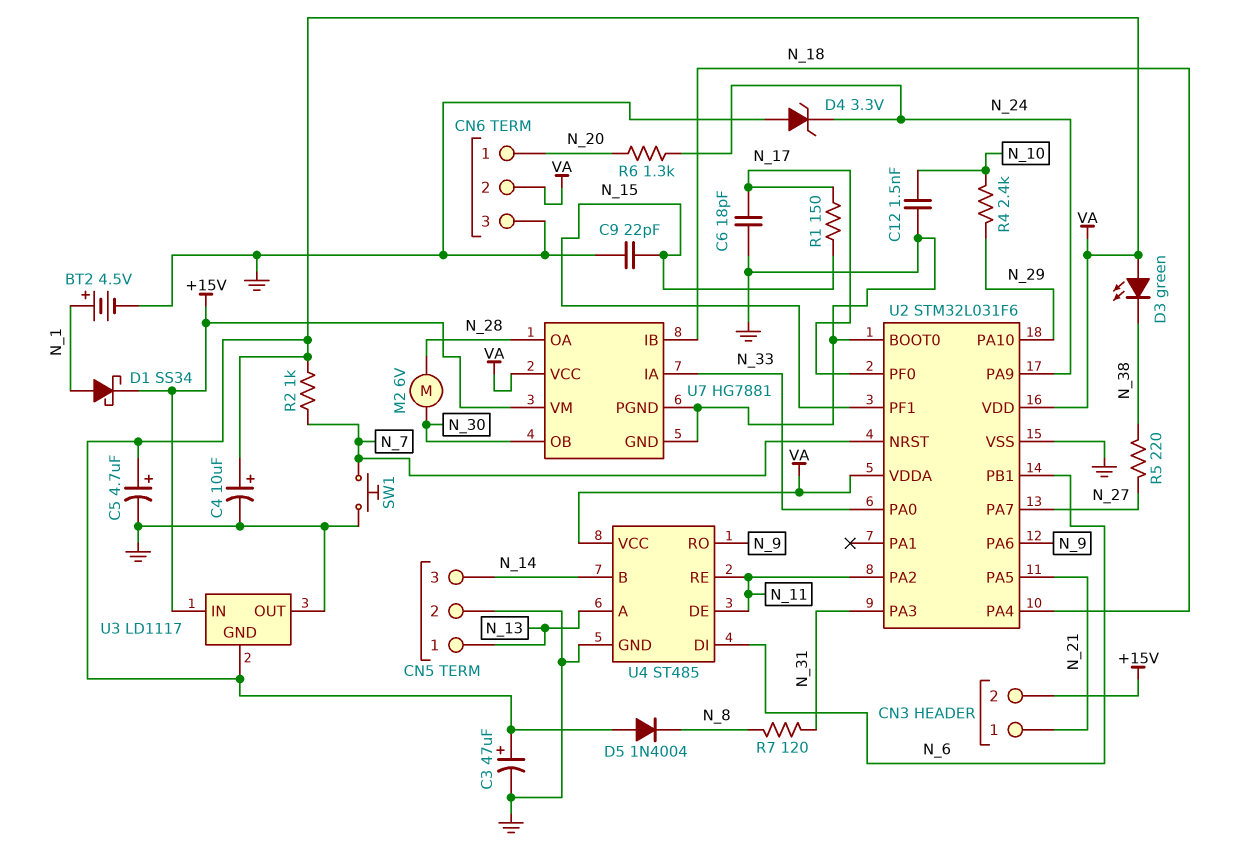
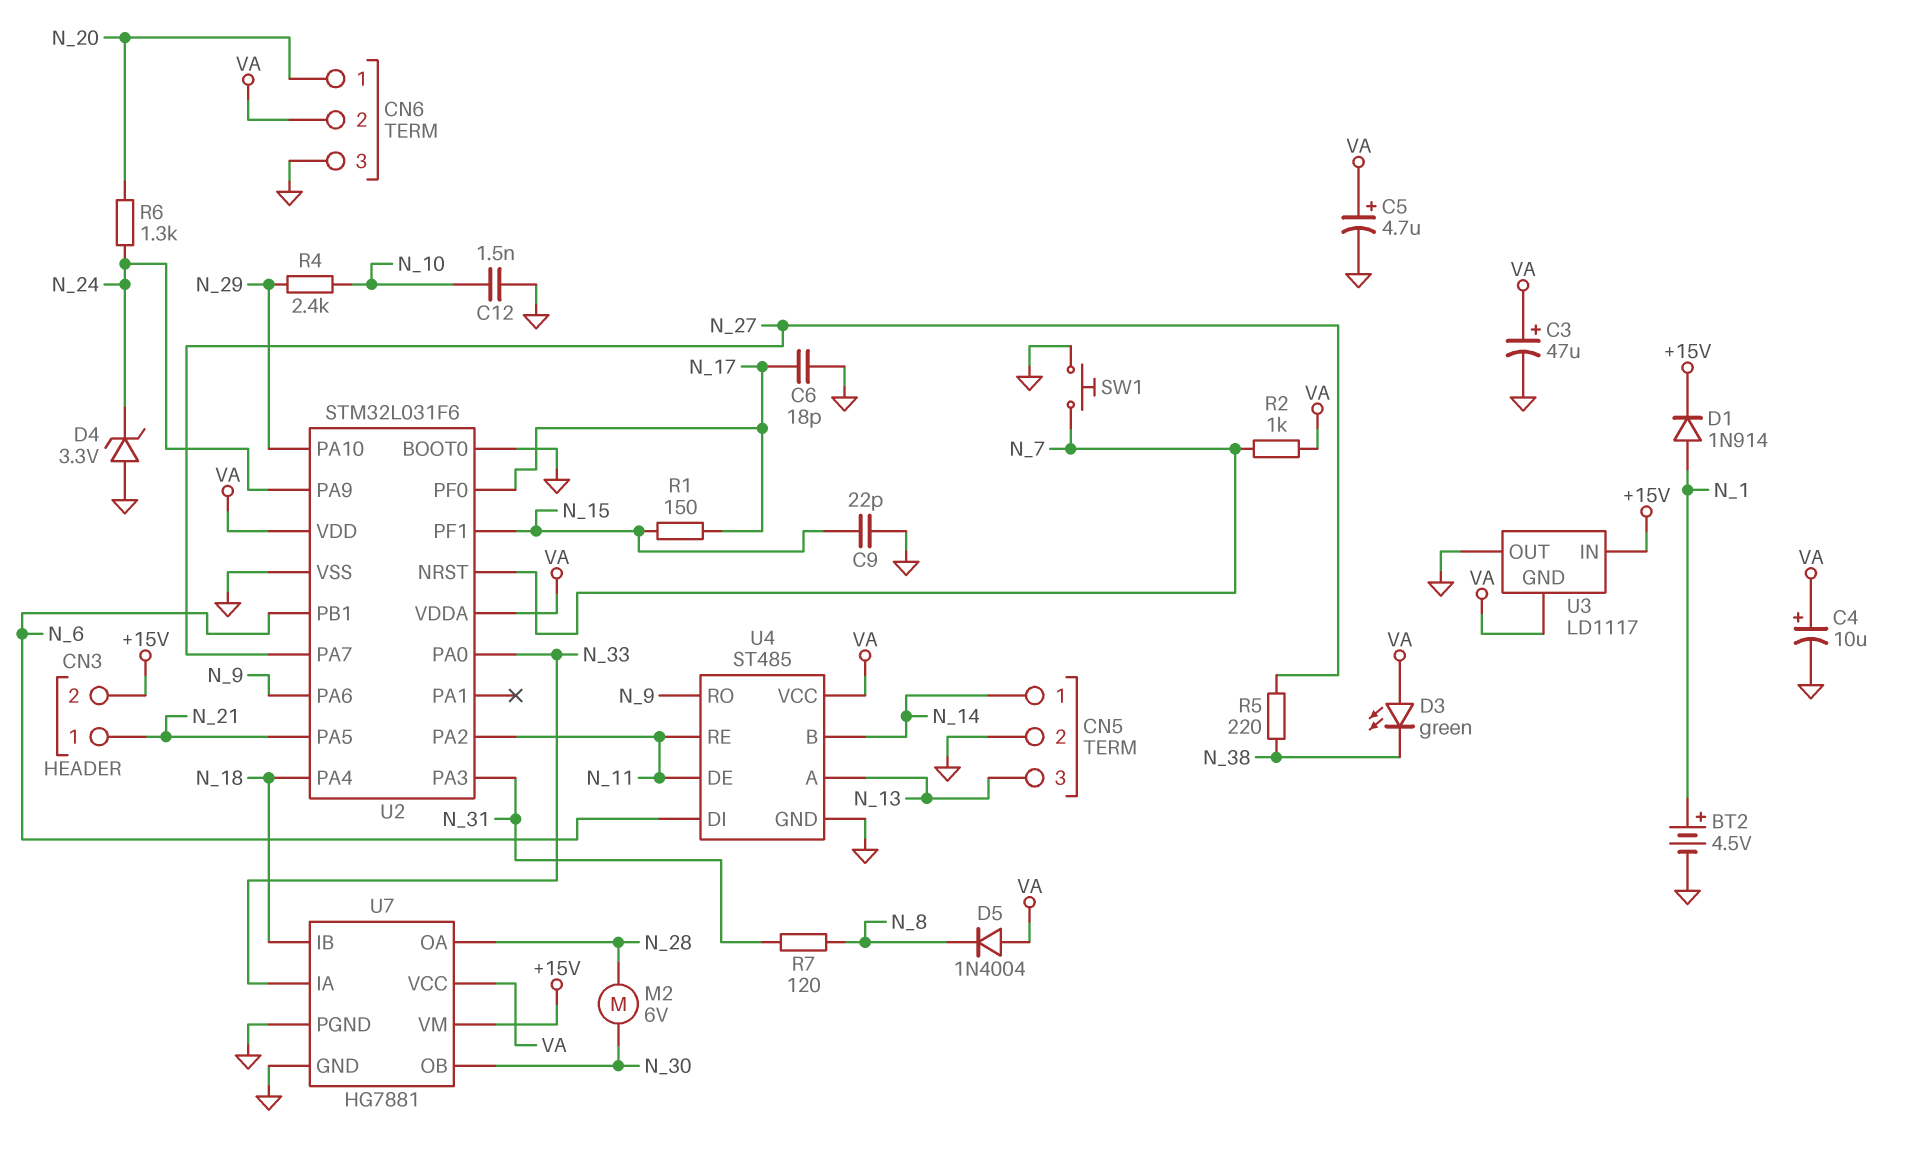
CN5 pin 1: N_13 -> N_14
CN5 pin 3: N_14 -> N_13
D1: schottky SS34 (A N_1, K +15V) -> diode 1N914 (A N_1, K +15V)

